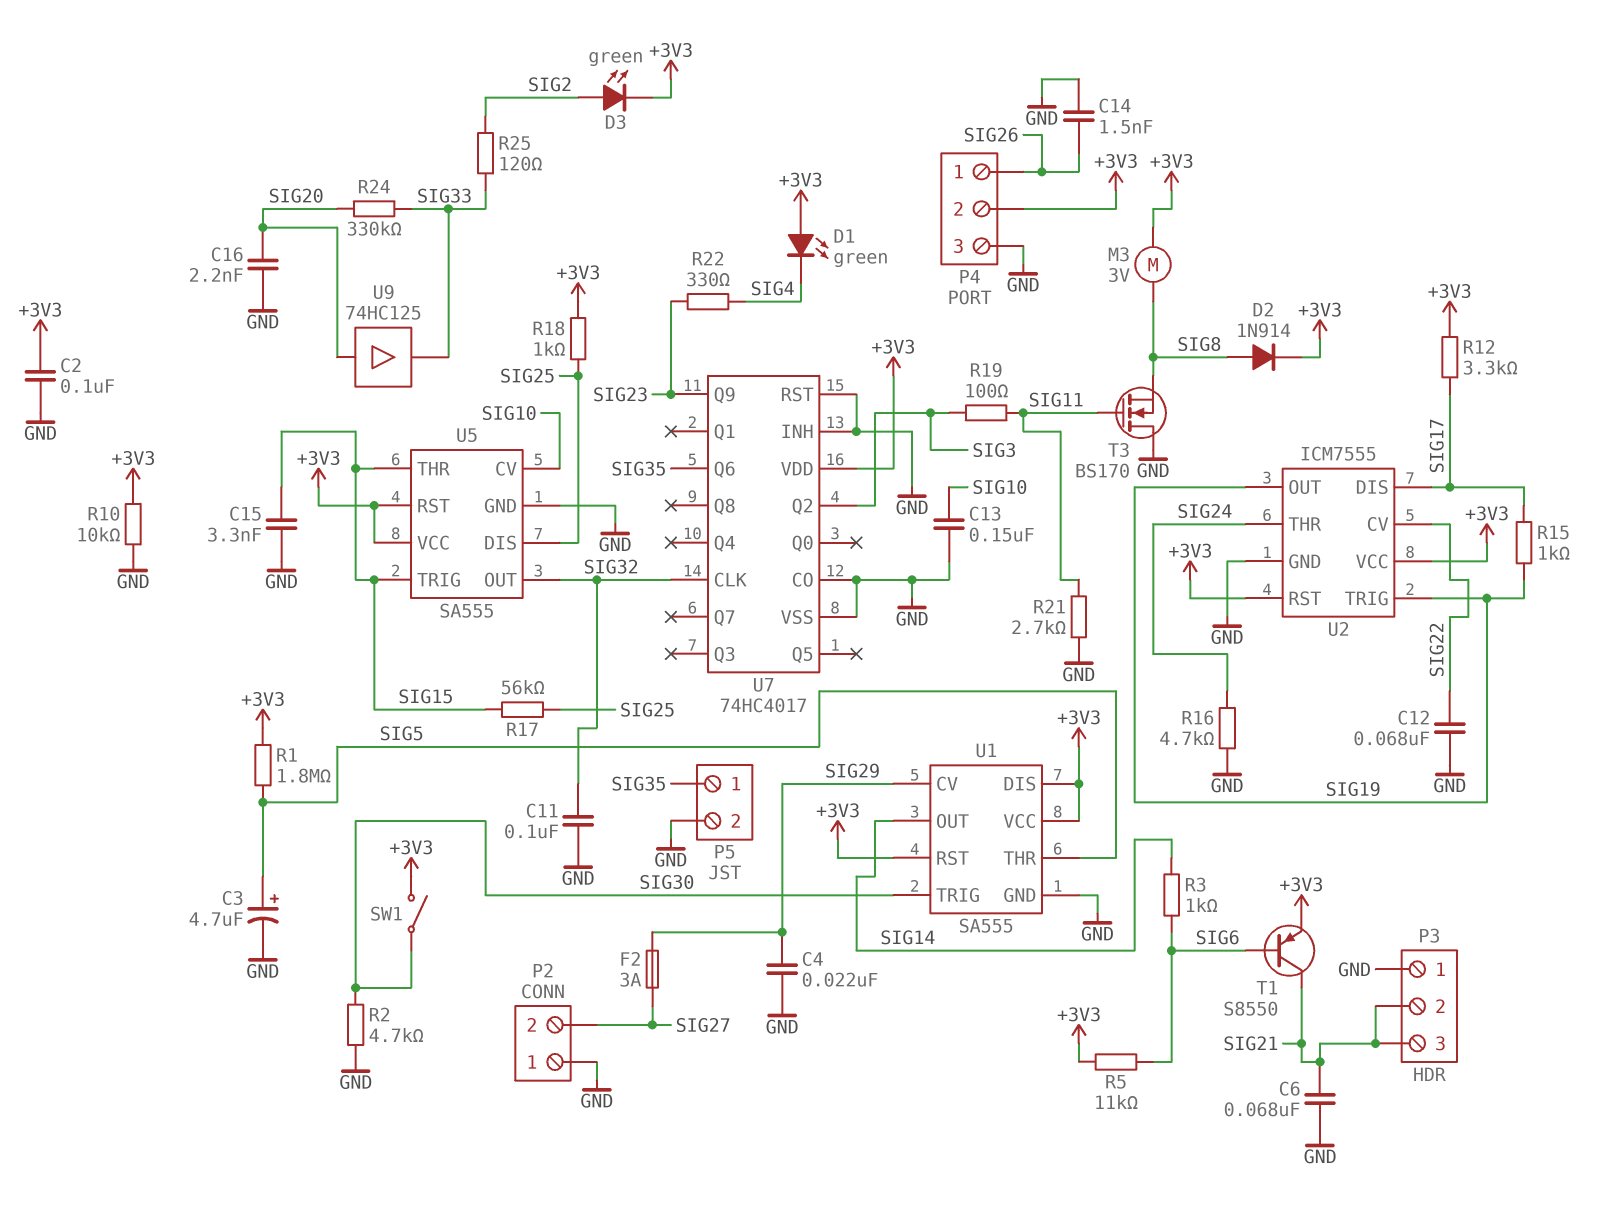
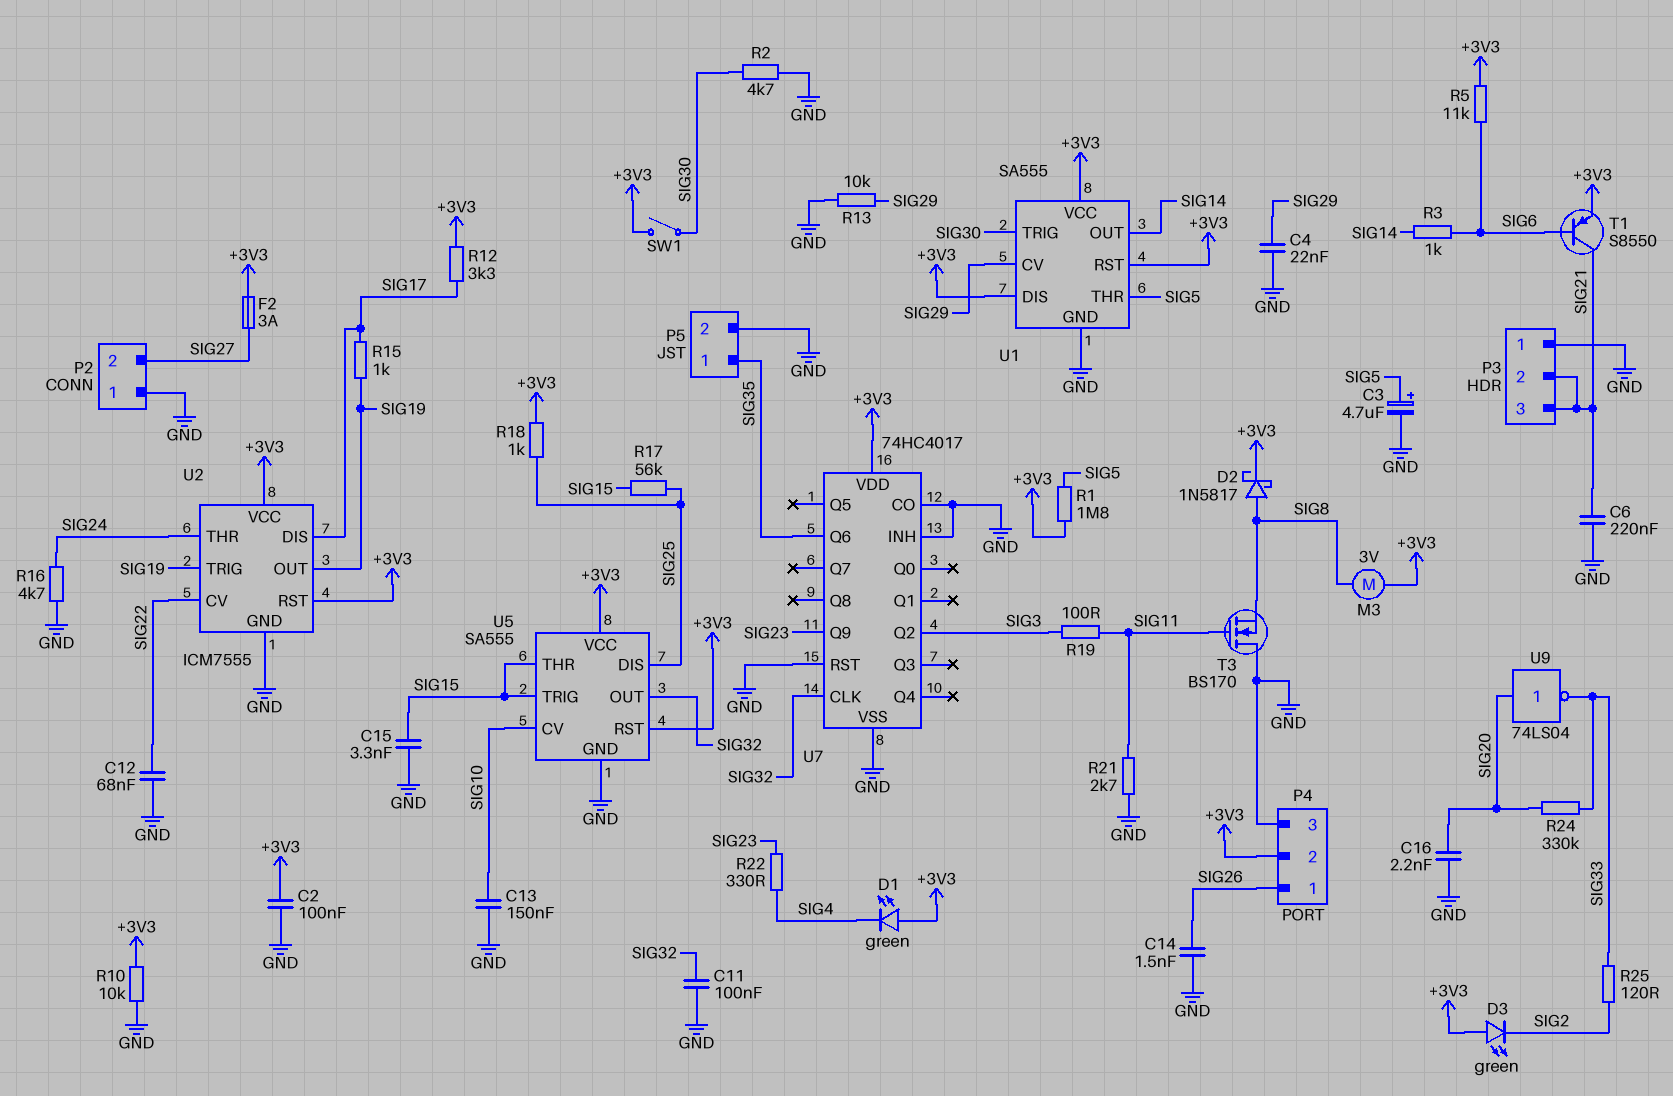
C6: 68nF (GND, SIG21) -> 220nF (GND, SIG21)
D2: diode 1N914 (A SIG8, K +3V3) -> schottky 1N5817 (A SIG8, K +3V3)
D3: LED green (A SIG2, K +3V3) -> LED green (A +3V3, K SIG2)
F2: 3A (SIG27, SIG29) -> 3A (+3V3, SIG27)
R13: none -> 10k (GND, SIG29)
U9: buffer 74HC125 (in SIG20, out SIG33) -> NOT 74LS04 (in SIG20, out SIG33)

